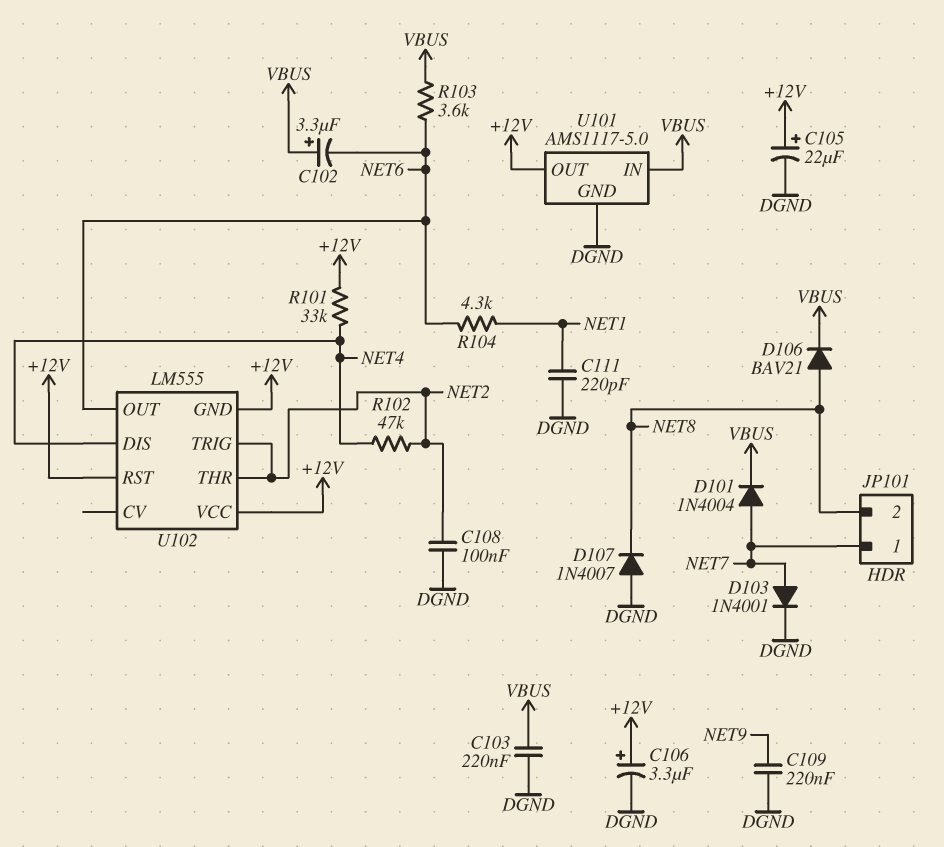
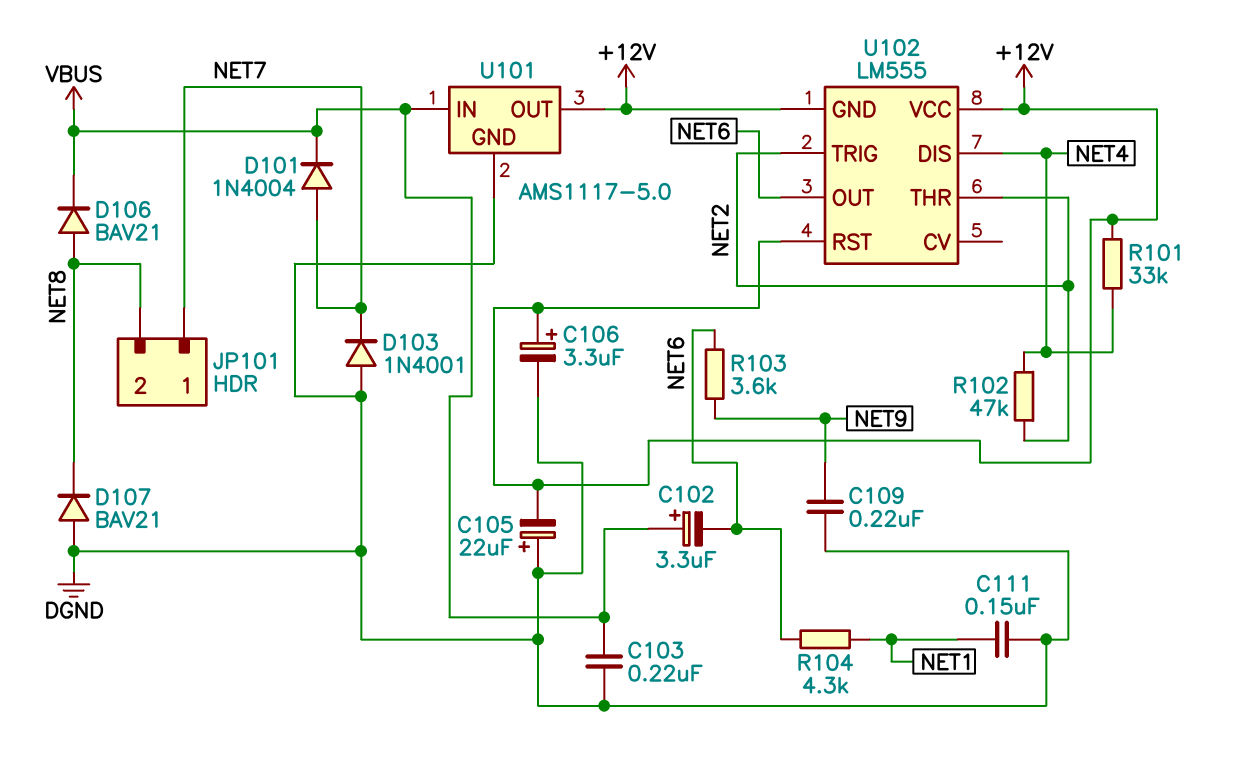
C105: 22uF (plus +12V, minus DGND) -> 22uF (plus DGND, minus +12V)
C108: 100nF (DGND, NET2) -> none
C111: 220pF (DGND, NET1) -> 150nF (DGND, NET1)
D103: diode 1N4001 (A NET7, K DGND) -> diode 1N4001 (A DGND, K NET7)
D107: diode 1N4007 (A DGND, K NET8) -> diode BAV21 (A DGND, K NET8)
R103: 3.6k (NET6, VBUS) -> 3.6k (NET6, NET9)

